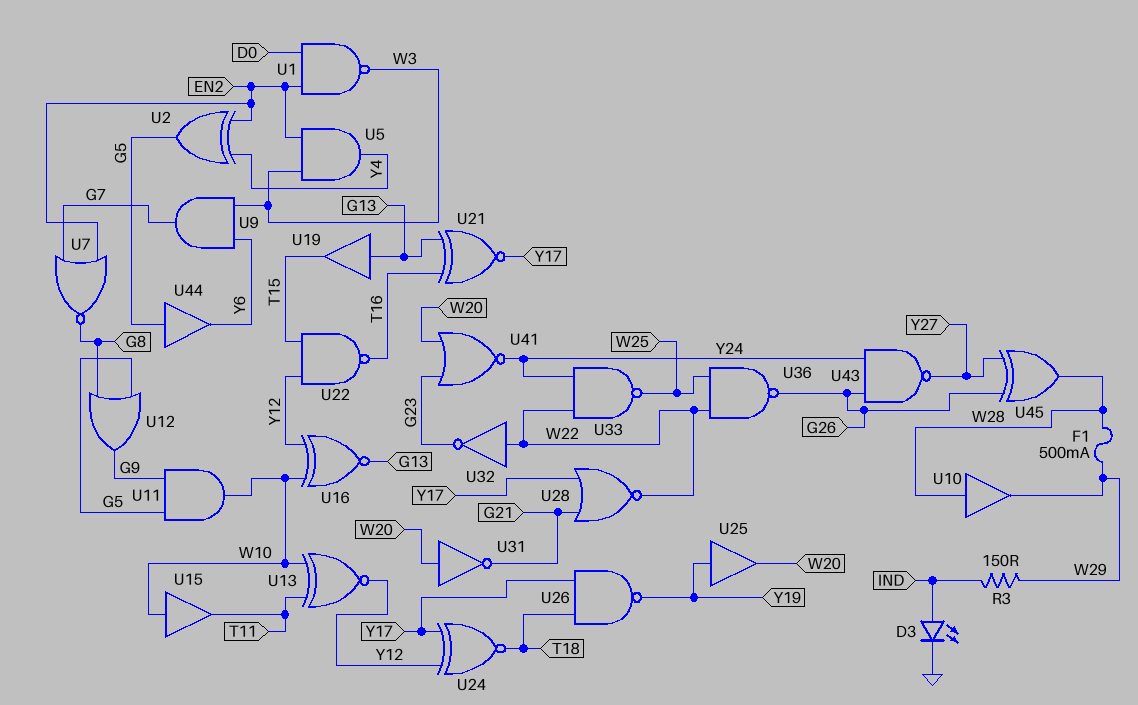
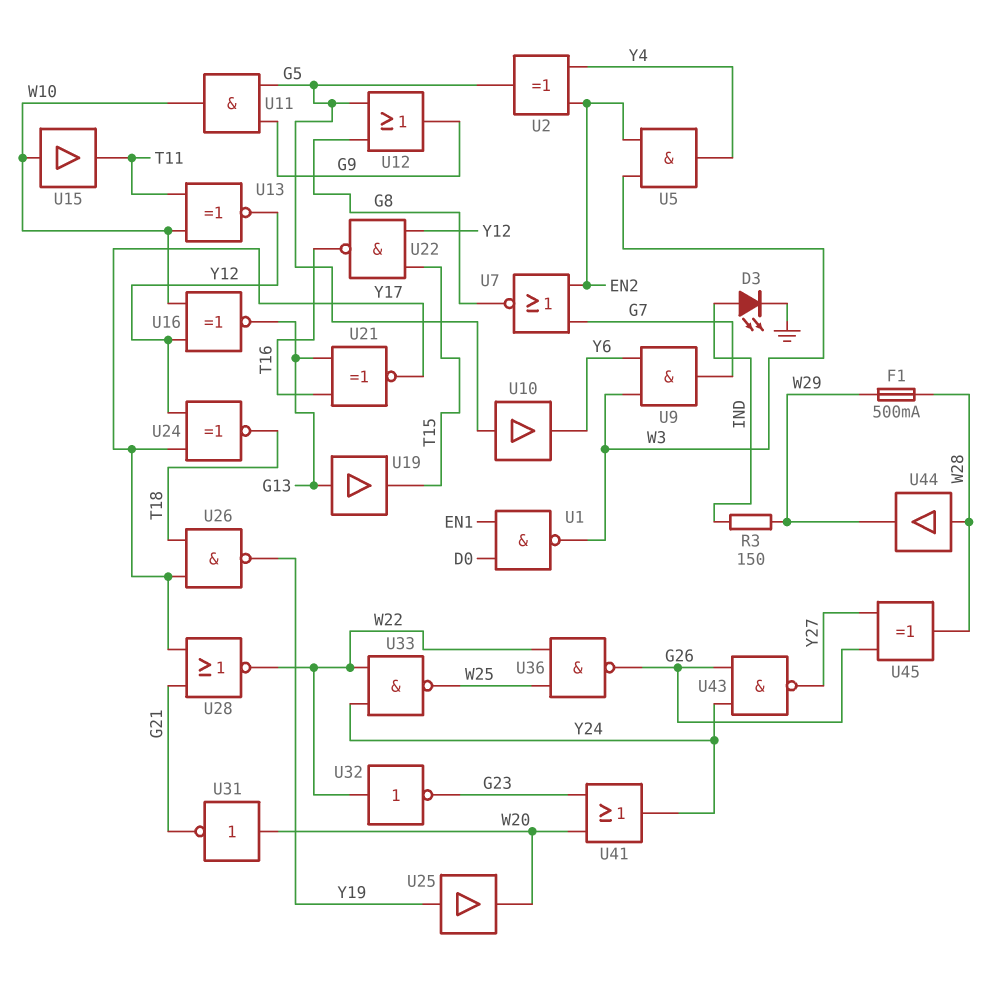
U1: NAND (in D0, in EN2, out W3) -> NAND (in D0, in EN1, out W3)
U10: buffer (in W28, out W29) -> buffer (in G5, out Y6)
U41: NOR (in G23, in W20, out Y24) -> OR (in G23, in W20, out Y24)
U44: buffer (in G5, out Y6) -> buffer (in W28, out W29)

